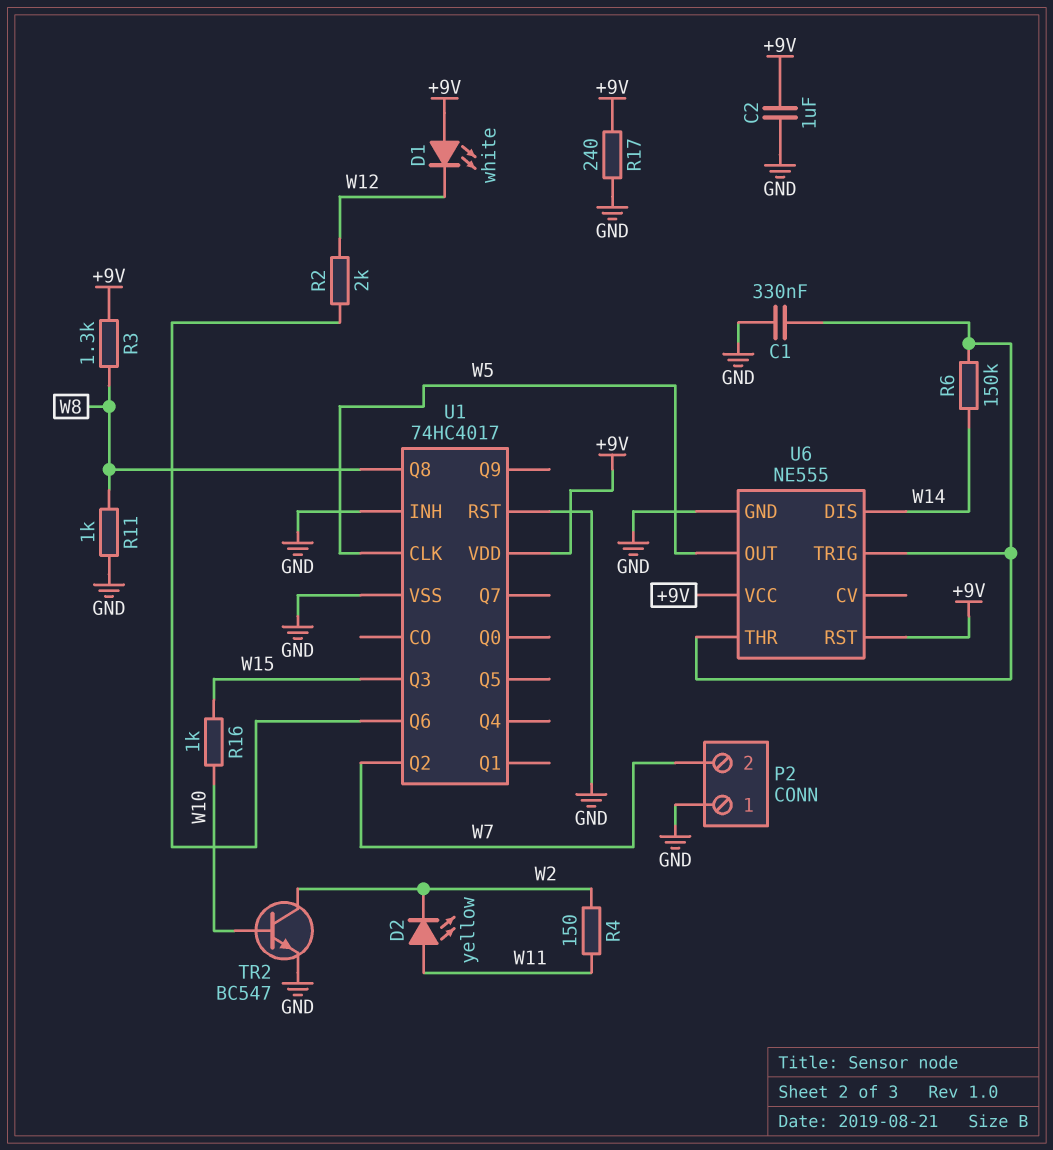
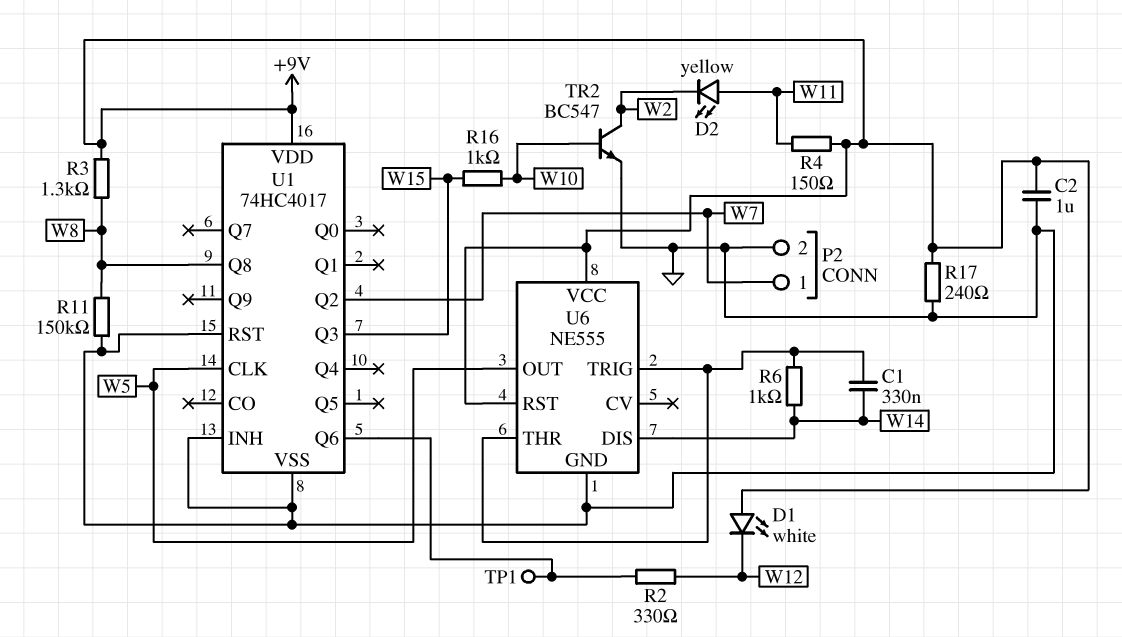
C1: 330nF (GND, U6/THR) -> 330nF (U6/THR, W14)
P2 pin 1: GND -> W7
P2 pin 2: W7 -> GND
R2: 2k (U1/Q6, W12) -> 330 (U1/Q6, W12)
R4: 150 (W2, W11) -> 150 (+9V, W11)
R6: 150k (U6/THR, W14) -> 1k (U6/THR, W14)
R11: 1k (GND, W8) -> 150k (GND, W8)
TP1: none -> test point (U1/Q6)

